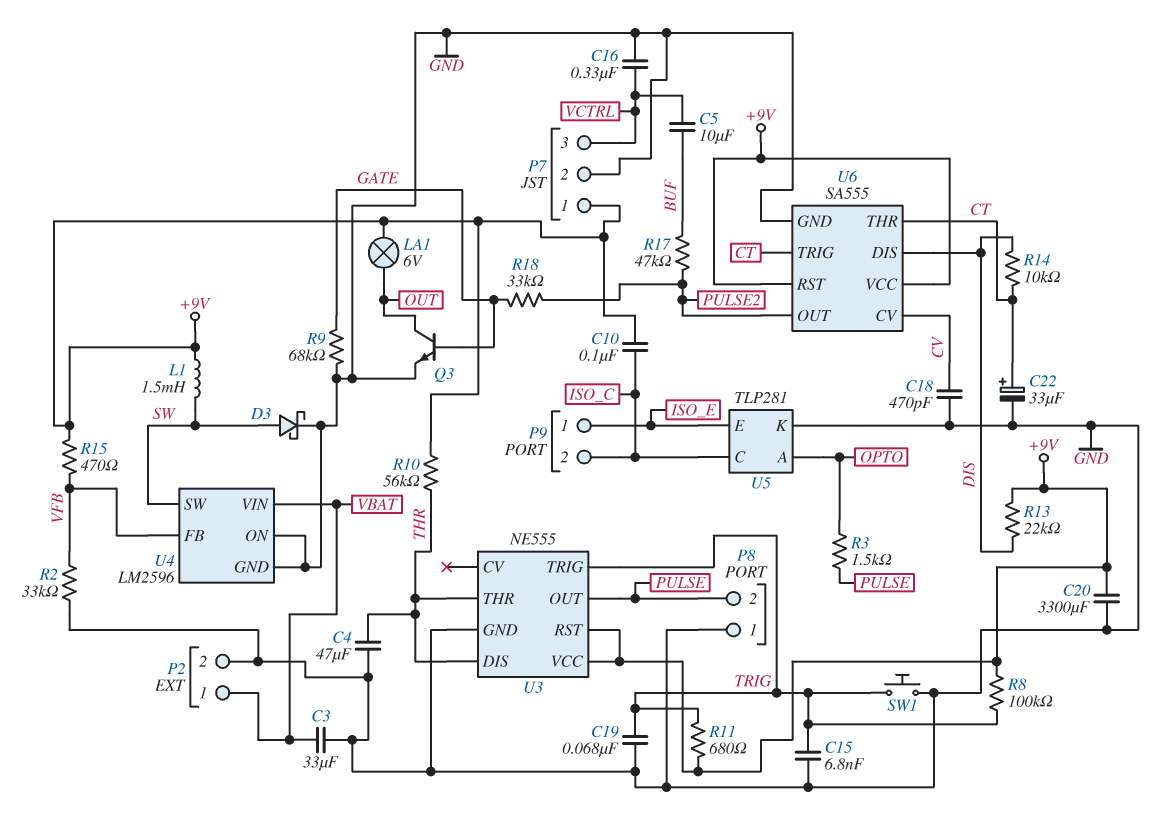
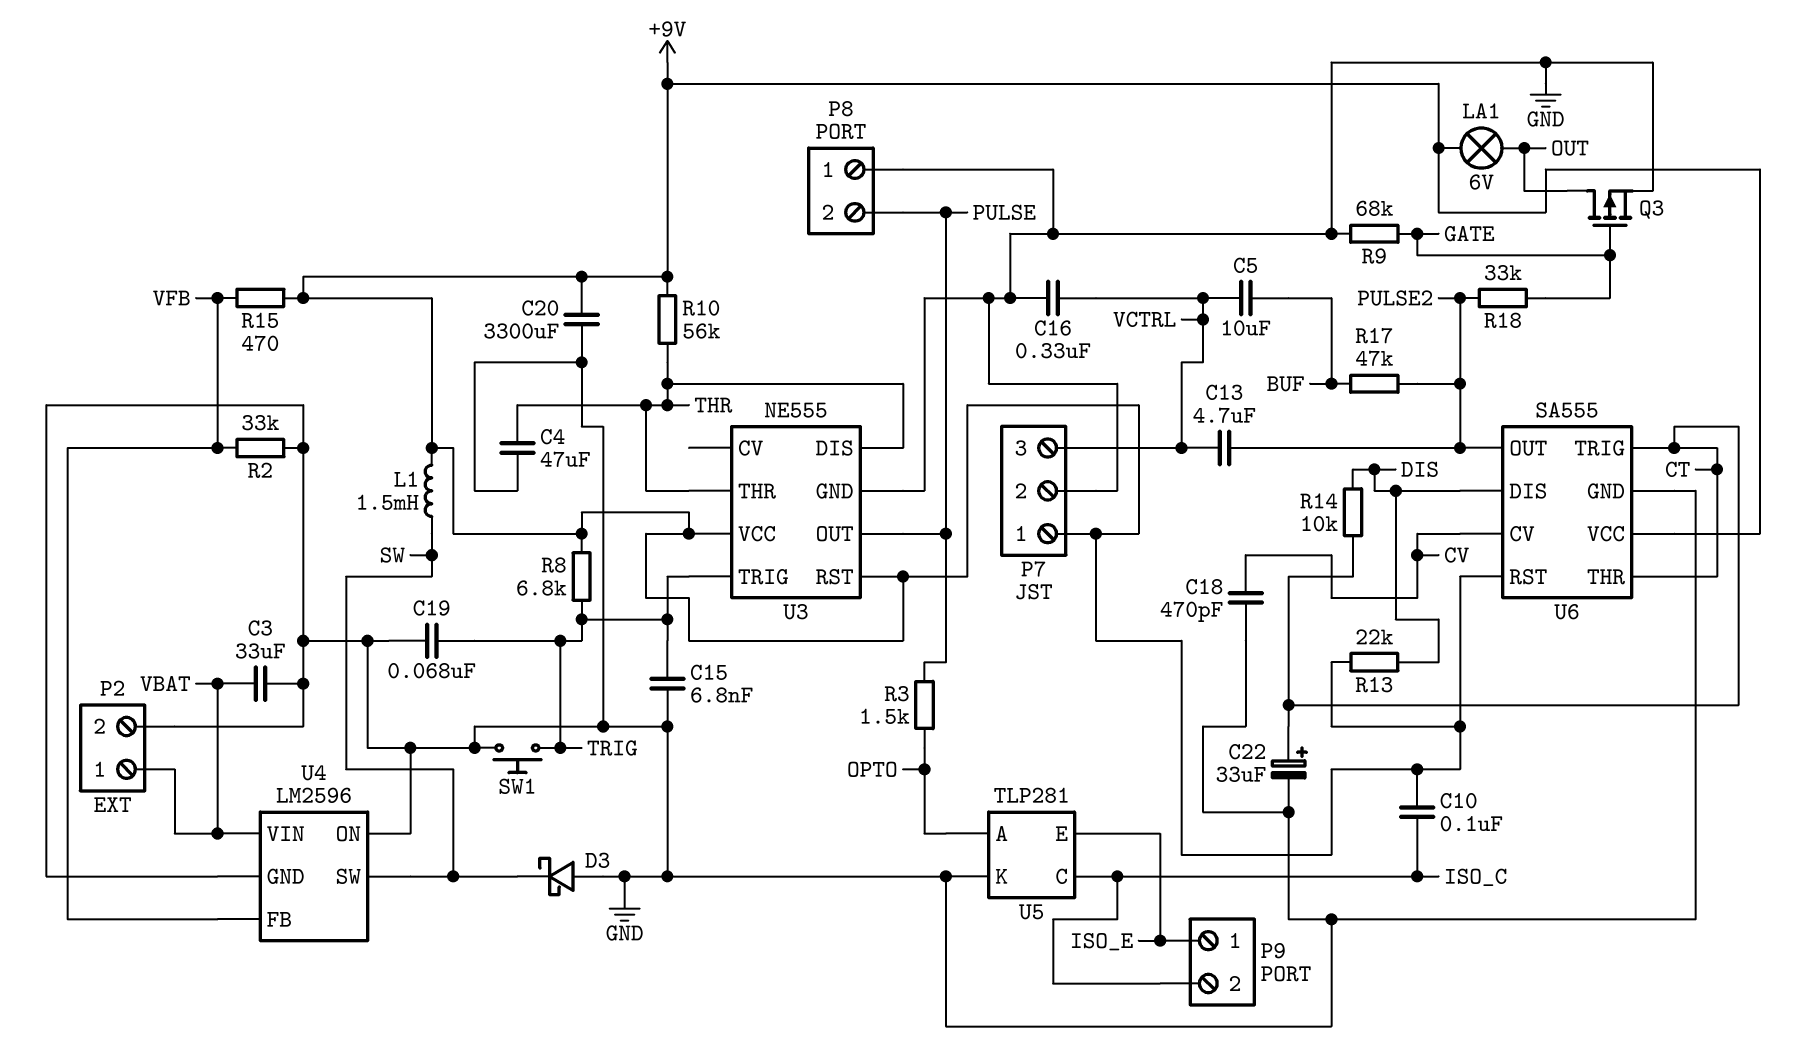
C13: none -> 4.7uF (PULSE2, VCTRL)
D3: schottky (A SW, K GND) -> schottky (A GND, K SW)
Q3: NPN (B GATE, C OUT, E GND) -> PMOS (G GATE, D OUT, S GND)
R8: 100k (+9V, TRIG) -> 6.8k (+9V, TRIG)
R11: 680 (+9V, TRIG) -> none

